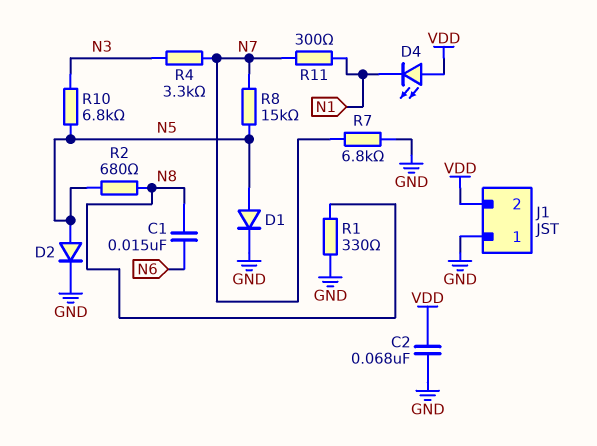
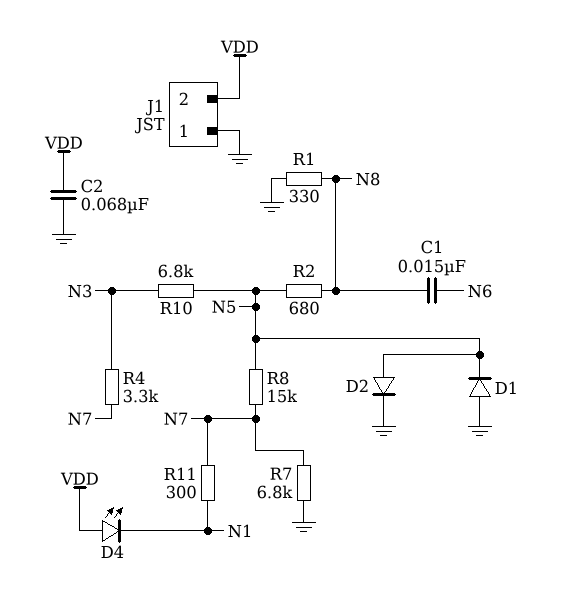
D1: diode (A N5, K GND) -> diode (A GND, K N5)

